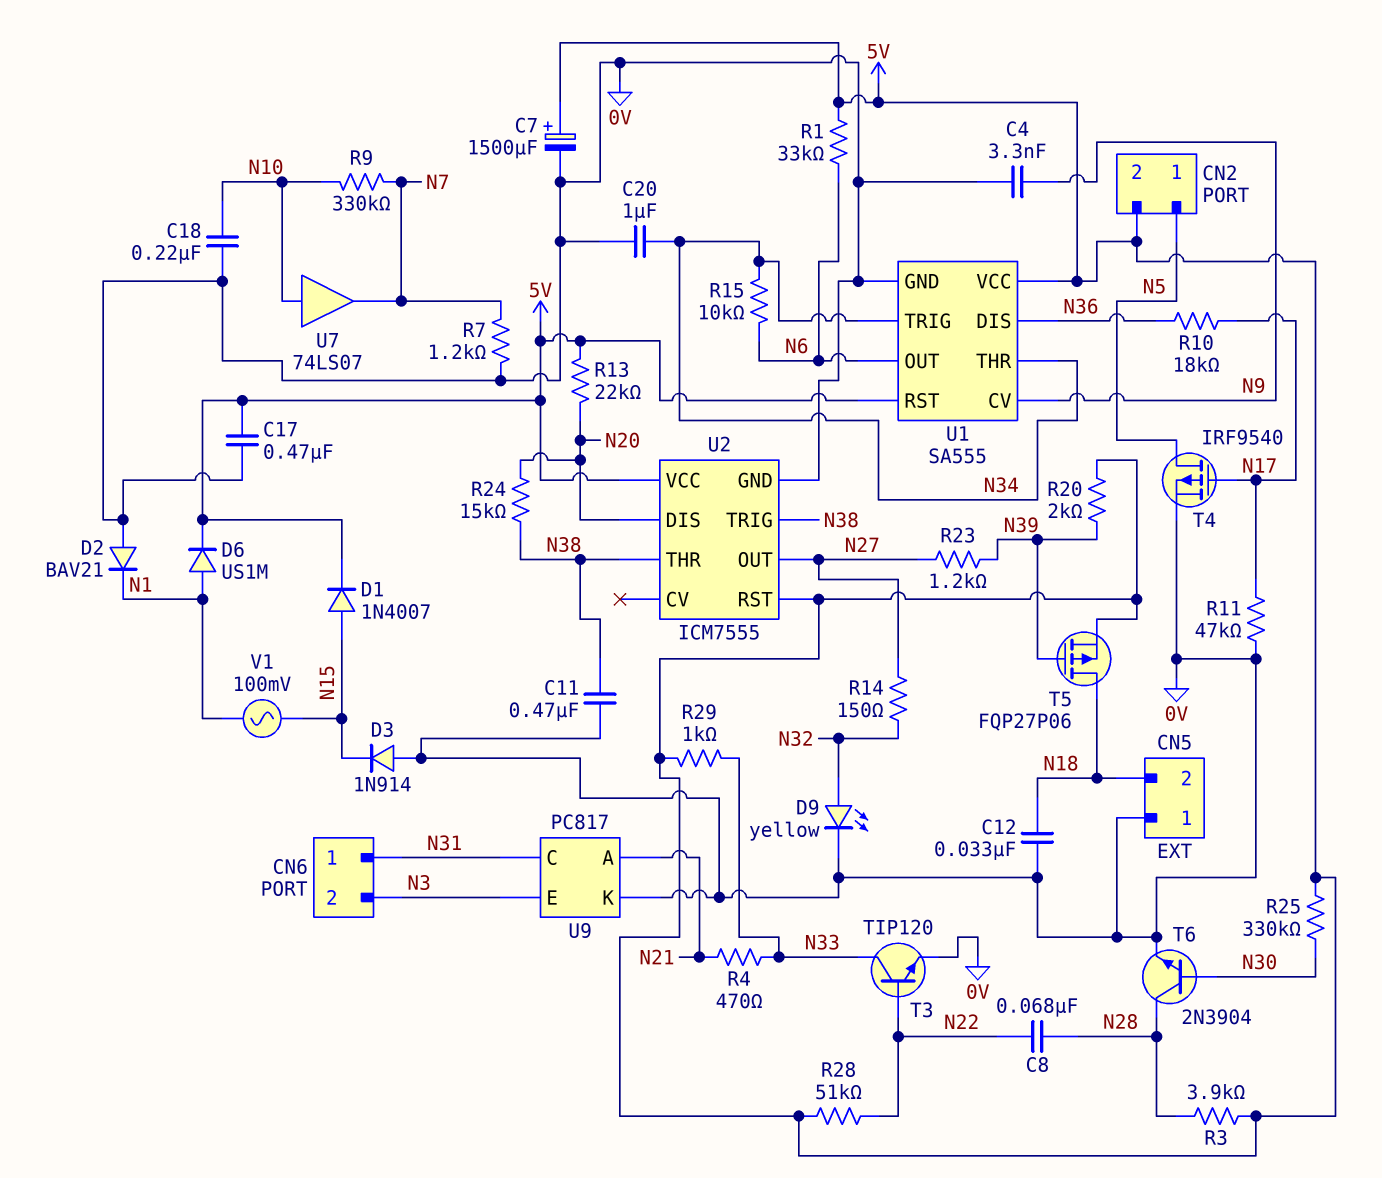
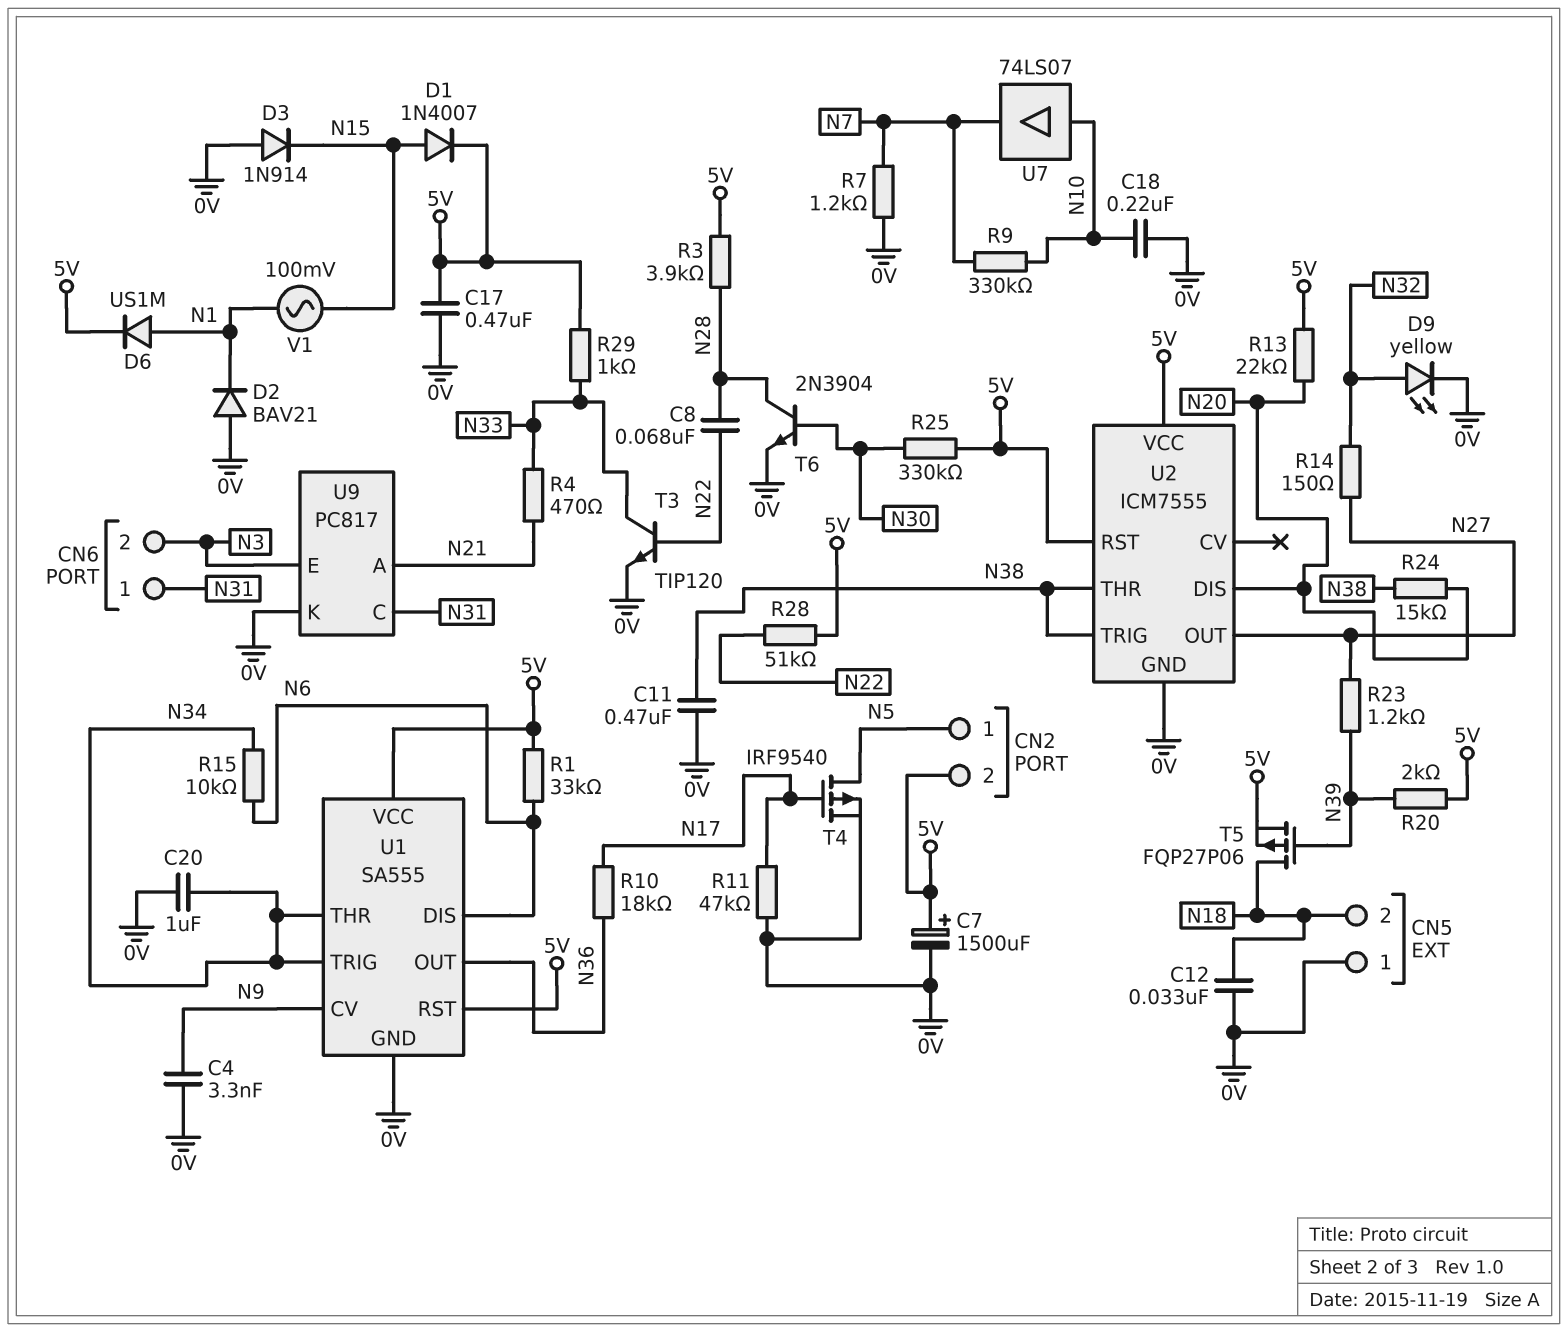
U1 pin DIS: N36 -> N6
U1 pin OUT: N6 -> N36

